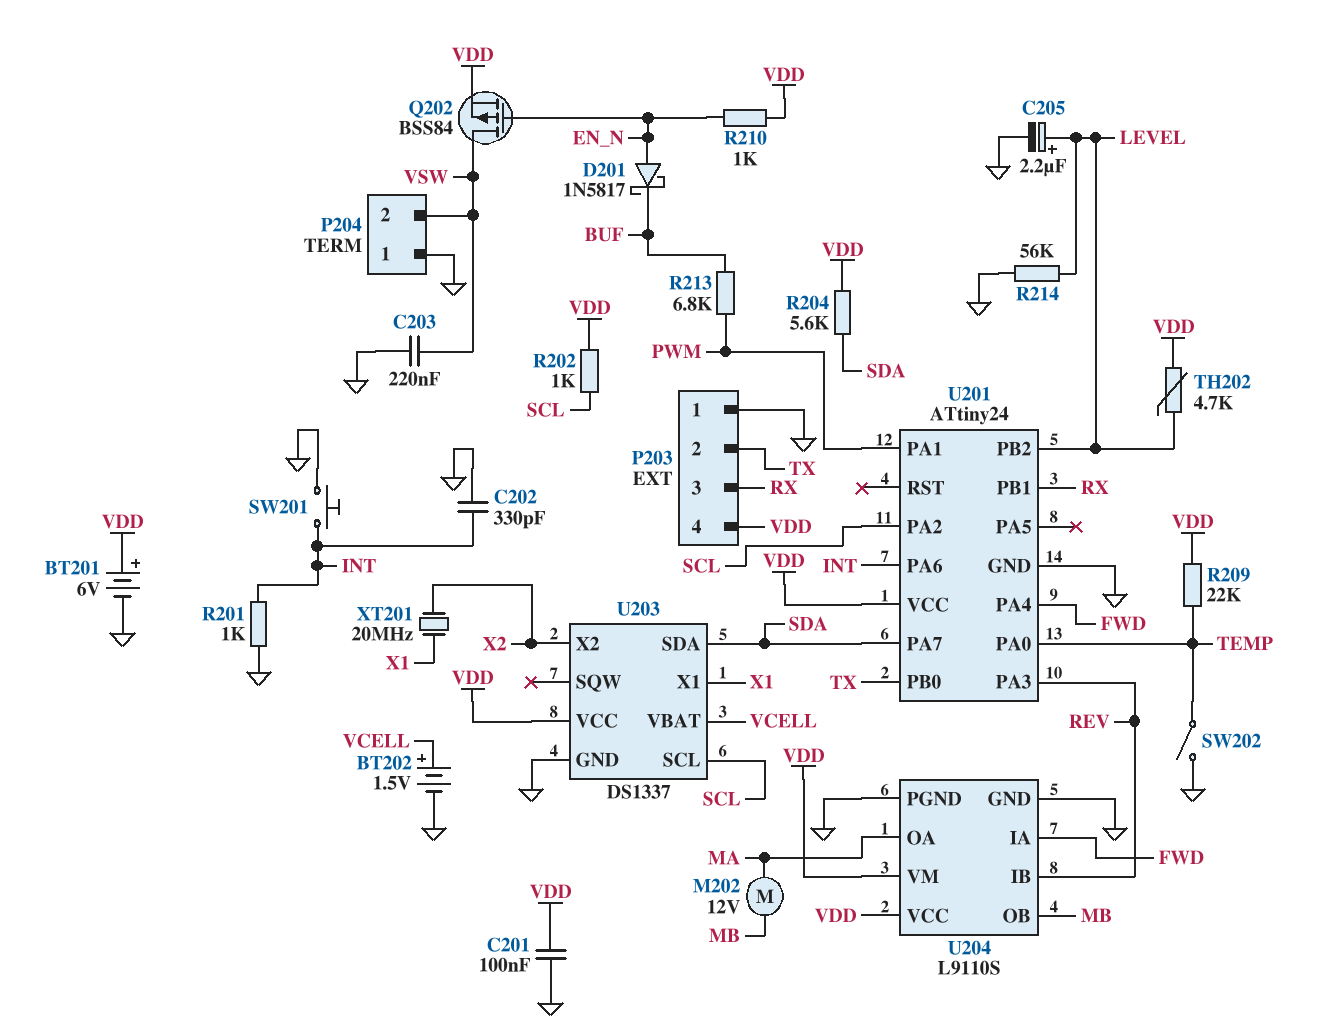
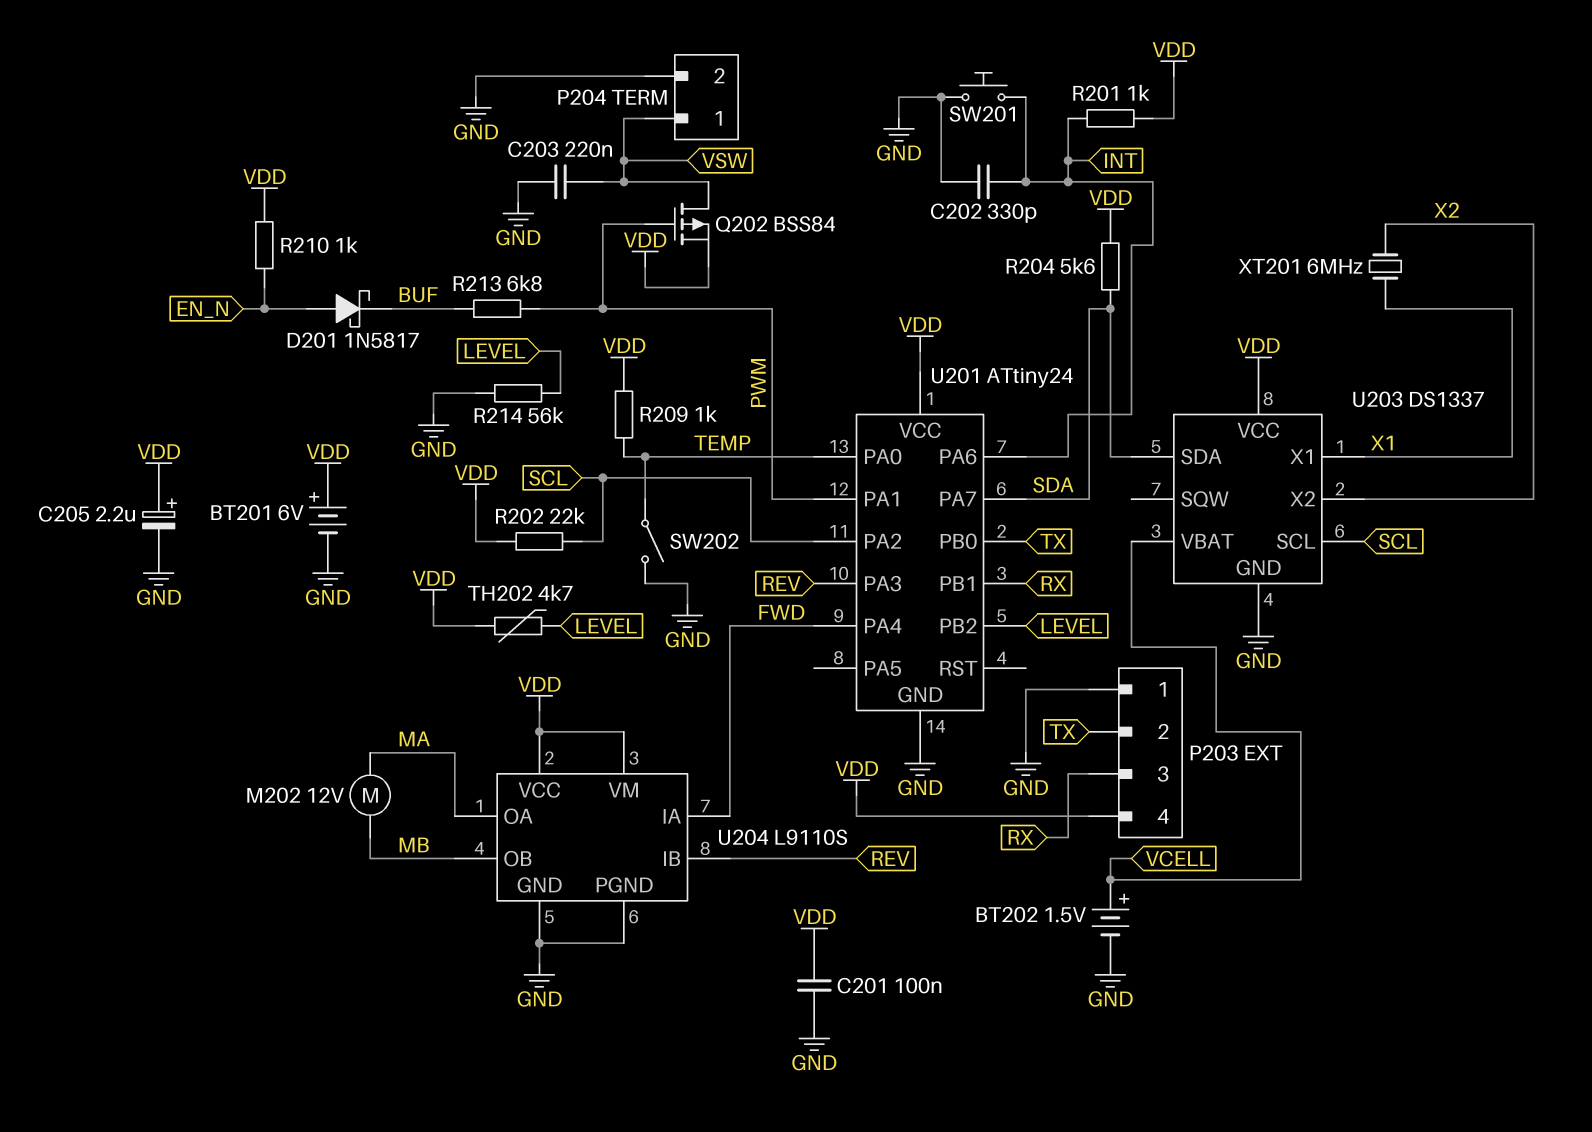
C205: 2.2uF (plus LEVEL, minus GND) -> 2.2uF (plus VDD, minus GND)
P204 pin 1: GND -> VSW
P204 pin 2: VSW -> GND
Q202: PMOS BSS84 (G EN_N, D VSW, S VDD) -> PMOS BSS84 (G PWM, D VSW, S VDD)
R201: 1k (GND, INT) -> 1k (INT, VDD)
R202: 1k (SCL, VDD) -> 22k (SCL, VDD)
R209: 22k (TEMP, VDD) -> 1k (TEMP, VDD)
XT201: 20MHz (X1, X2) -> 6MHz (X1, X2)

